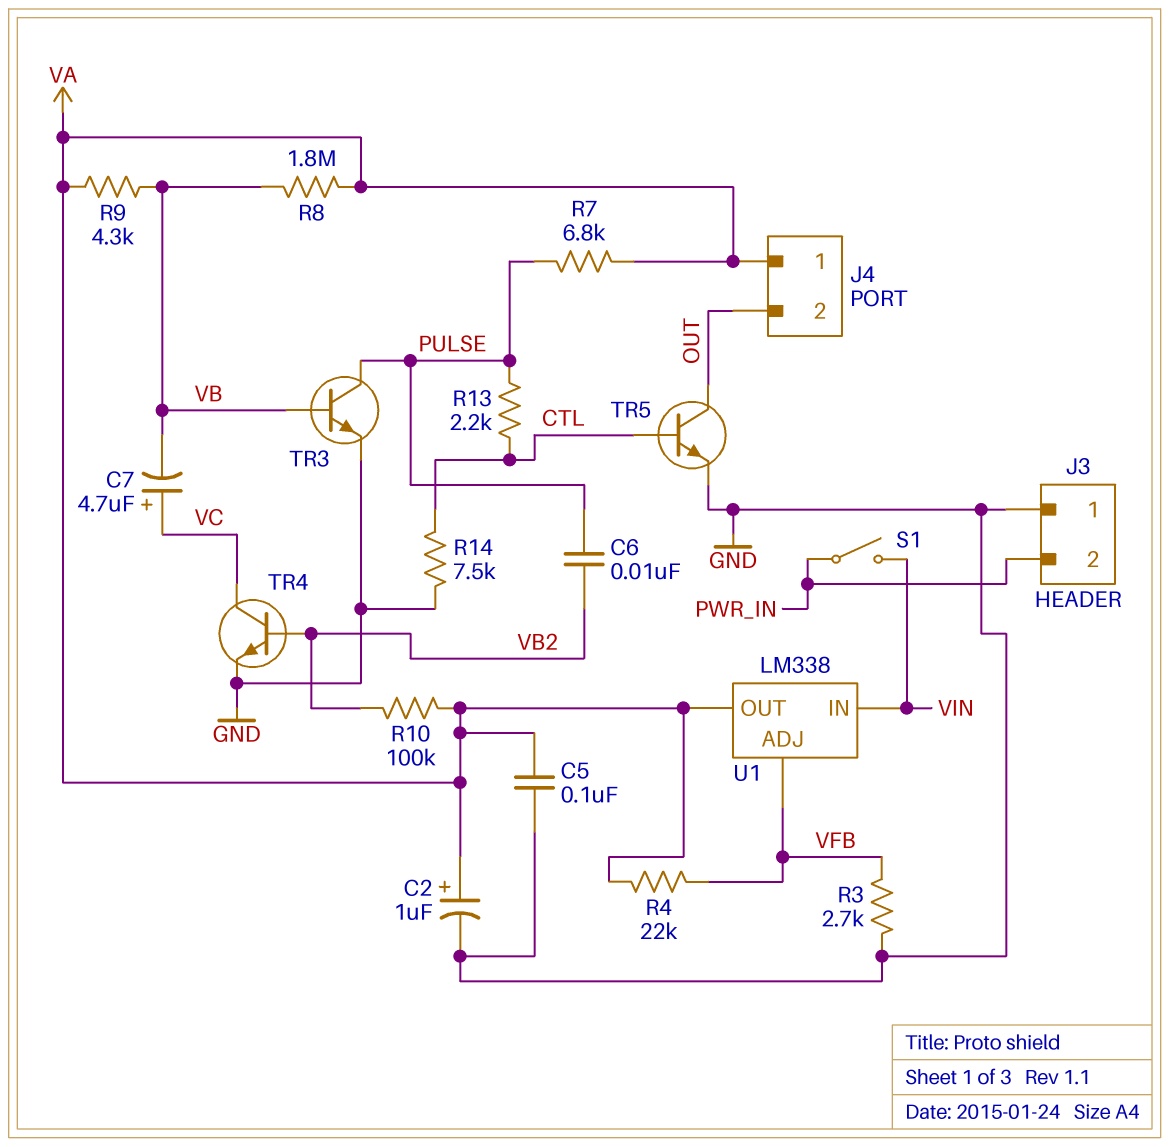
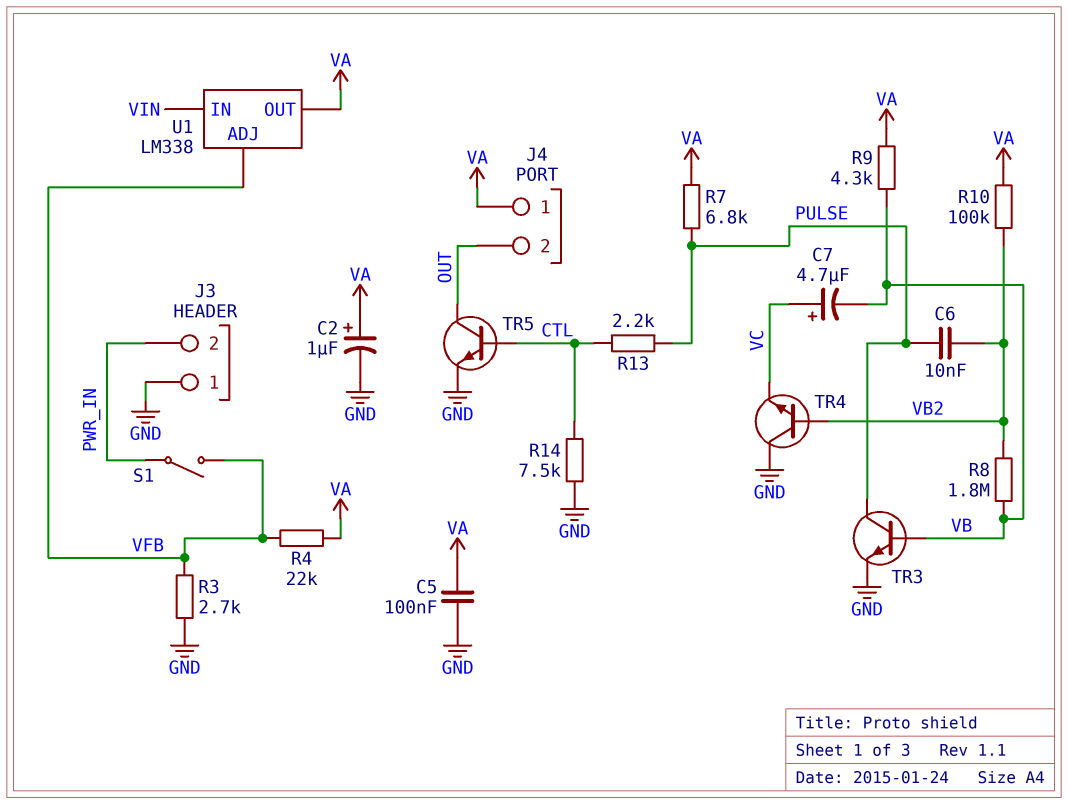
R8: 1.8M (VA, VB) -> 1.8M (VB, VB2)
S1: switch (PWR_IN, VIN) -> switch (PWR_IN, VFB)
TR4: NPN (B VB2, C VC, E GND) -> NPN (B VB2, C GND, E VC)

